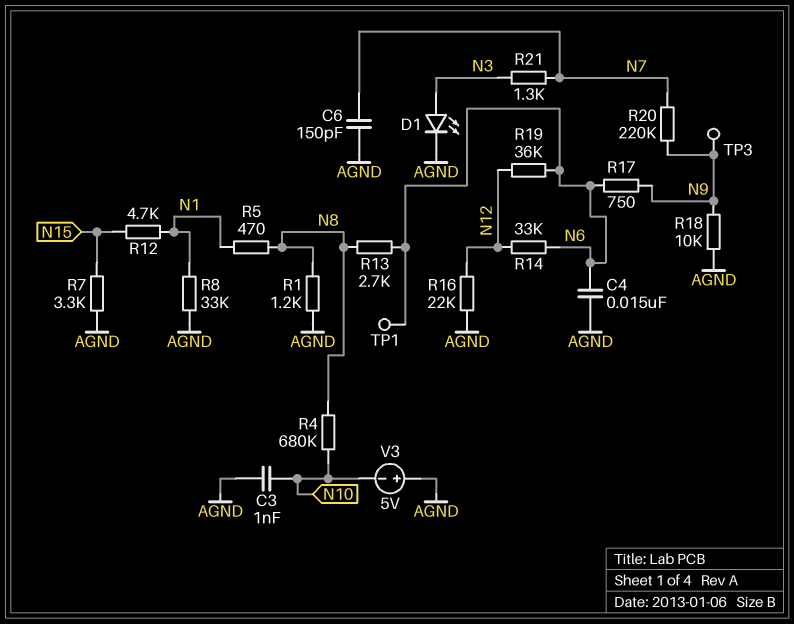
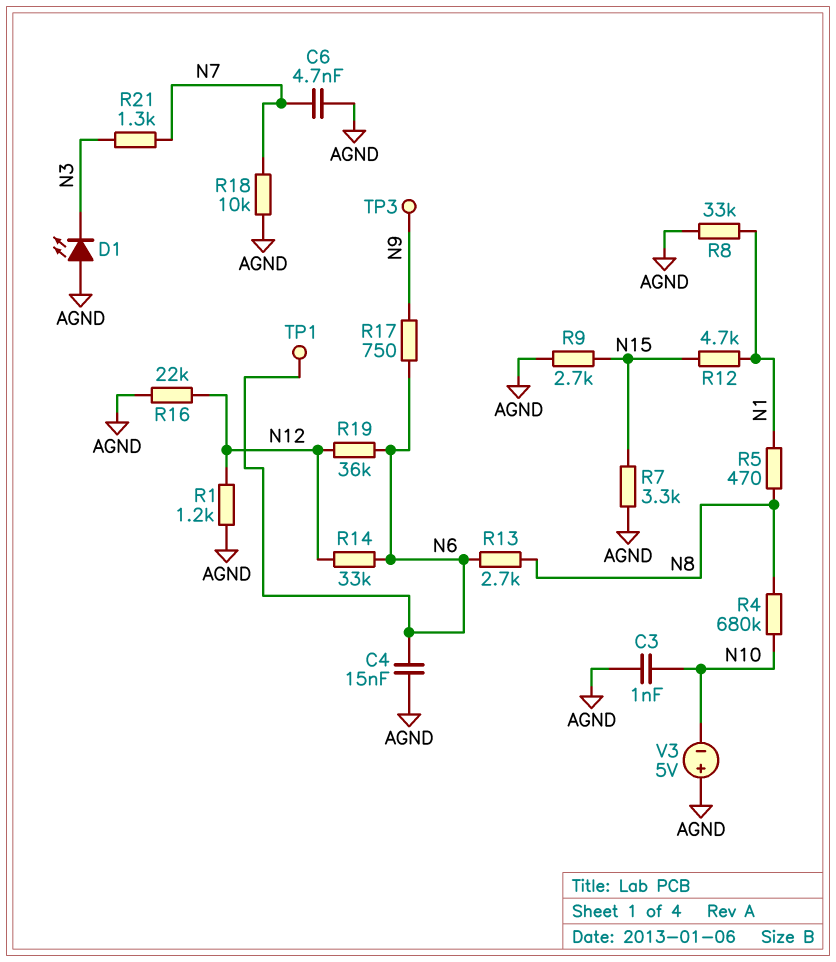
C6: 150pF (AGND, N7) -> 4.7nF (AGND, N7)
D1: LED (A N3, K AGND) -> LED (A AGND, K N3)
R1: 1.2k (AGND, N8) -> 1.2k (AGND, N12)
R9: none -> 2.7k (AGND, N15)
R18: 10k (AGND, N9) -> 10k (AGND, N7)
R20: 220k (N7, N9) -> none

